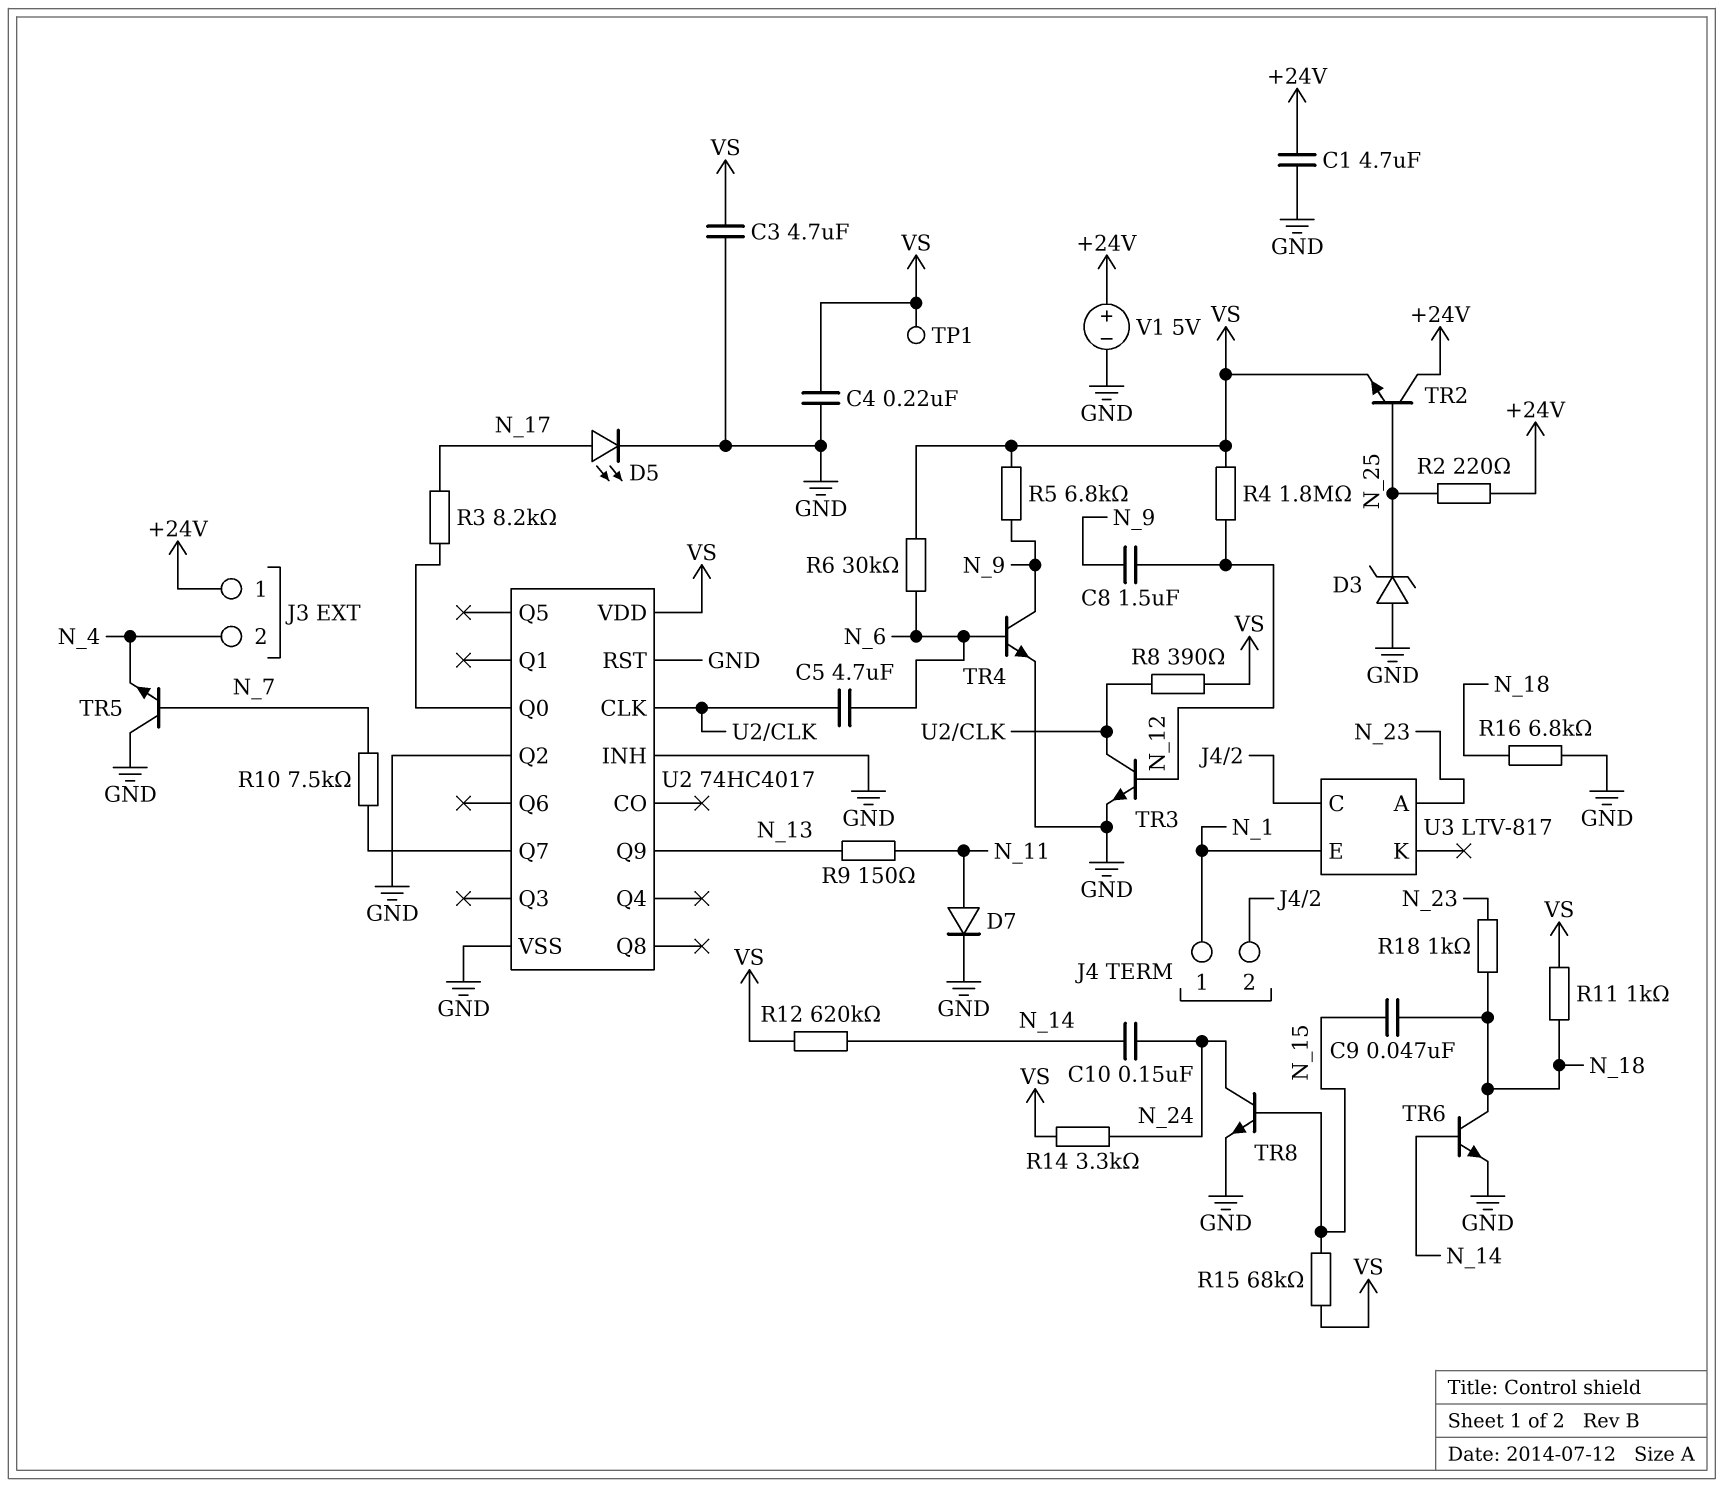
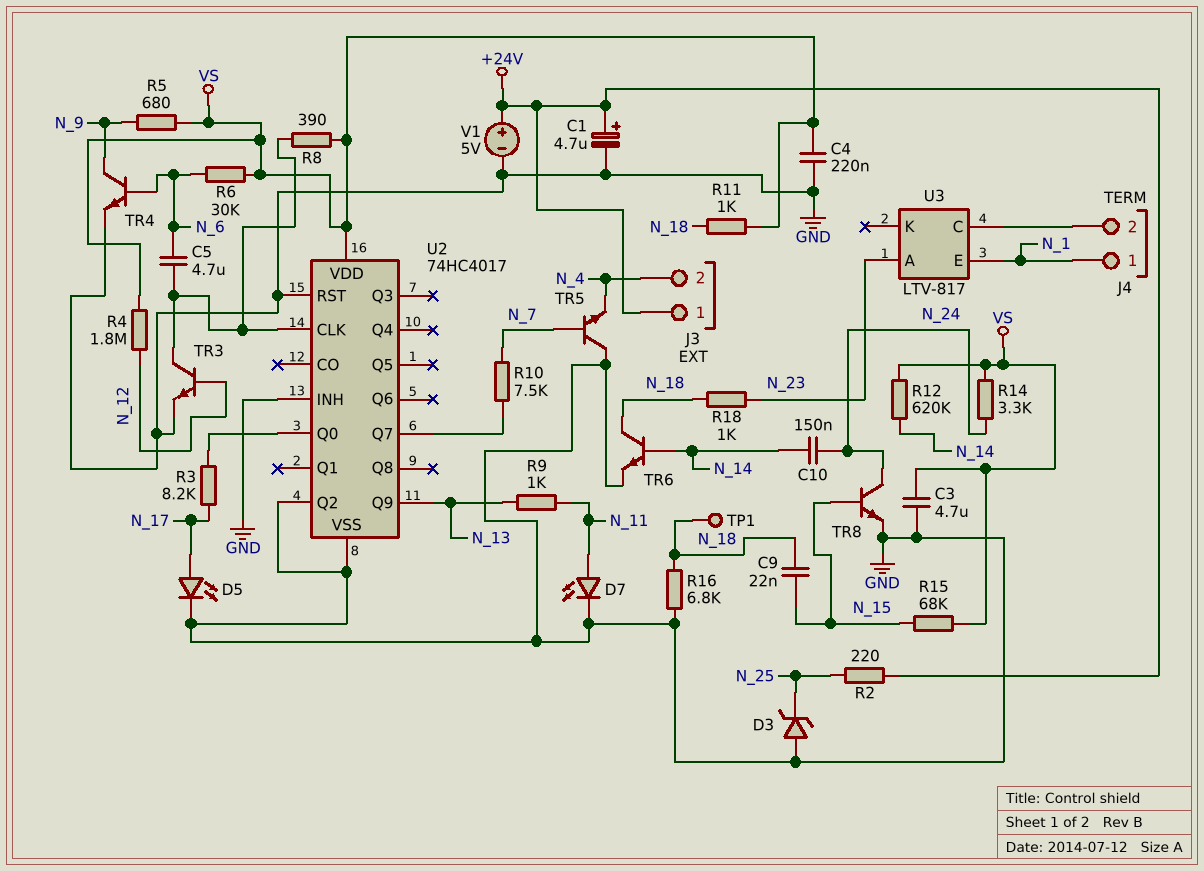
C1: 4.7uF (+24V, GND) -> 4.7uF (plus +24V, minus GND)
C8: 1.5uF (N_9, N_12) -> none
C9: 47nF (N_15, N_18) -> 22nF (N_15, N_18)
D7: diode (A N_11, K GND) -> LED (A N_11, K GND)
R5: 6.8k (N_9, VS) -> 680 (N_9, VS)
R9: 150 (N_11, N_13) -> 1k (N_11, N_13)
TP1: test point (VS) -> test point (N_18)
TR2: NPN (B N_25, C +24V, E VS) -> none

